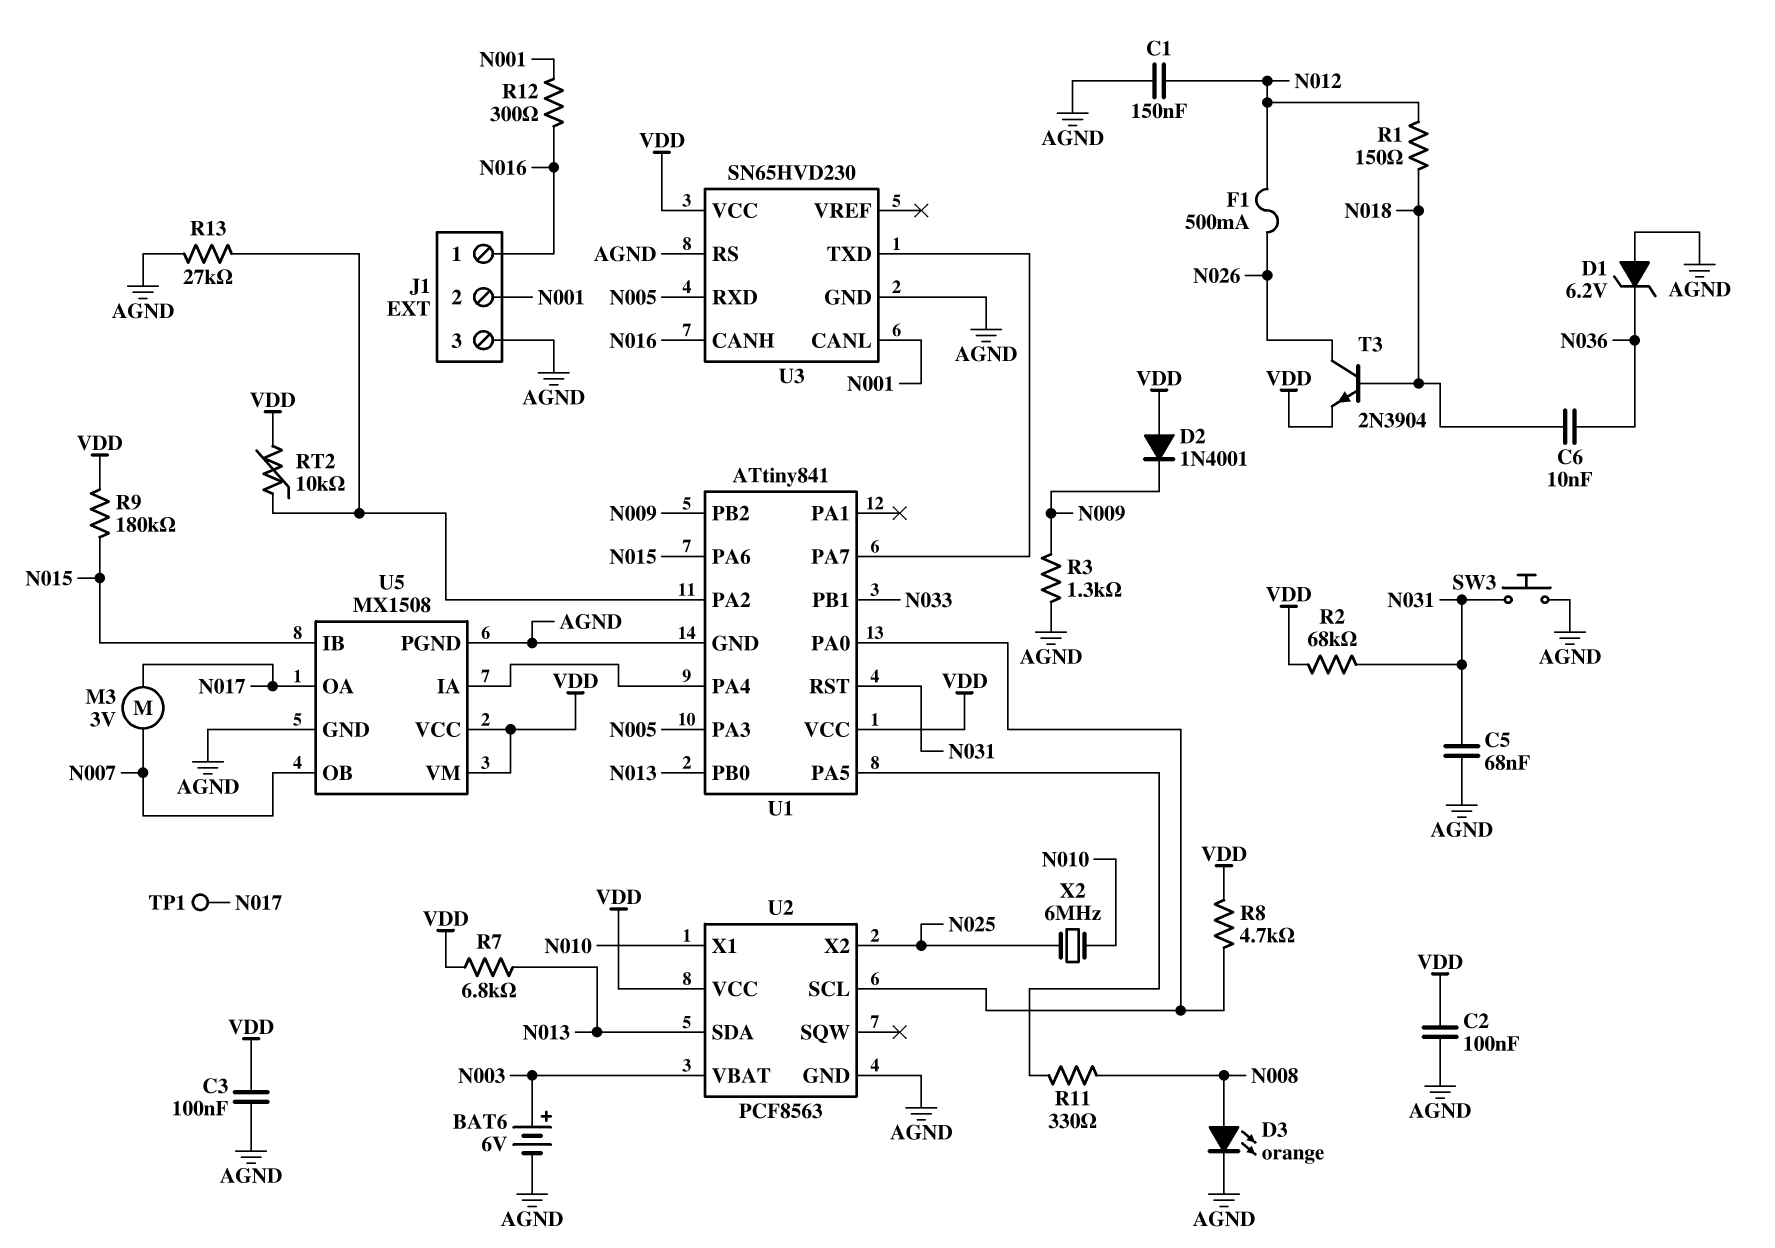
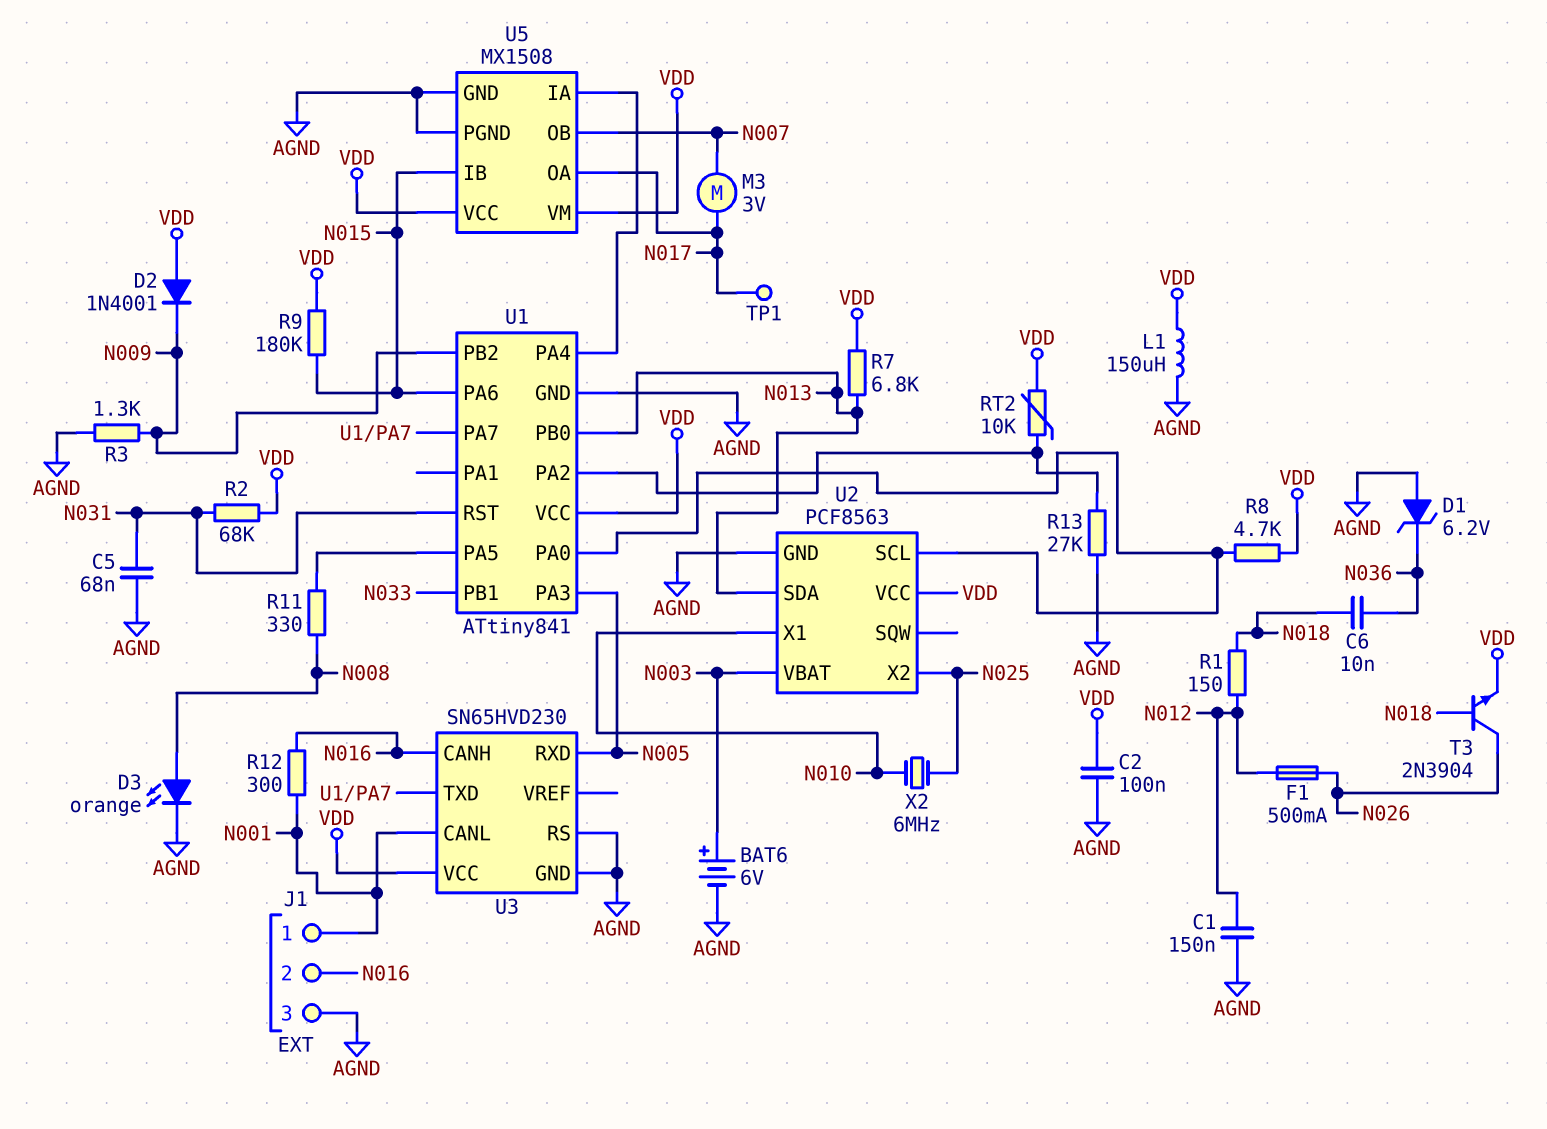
C3: 100nF (AGND, VDD) -> none
J1 pin 1: N016 -> N001
J1 pin 2: N001 -> N016
L1: none -> 150uH (AGND, VDD)
SW3: button (AGND, N031) -> none

